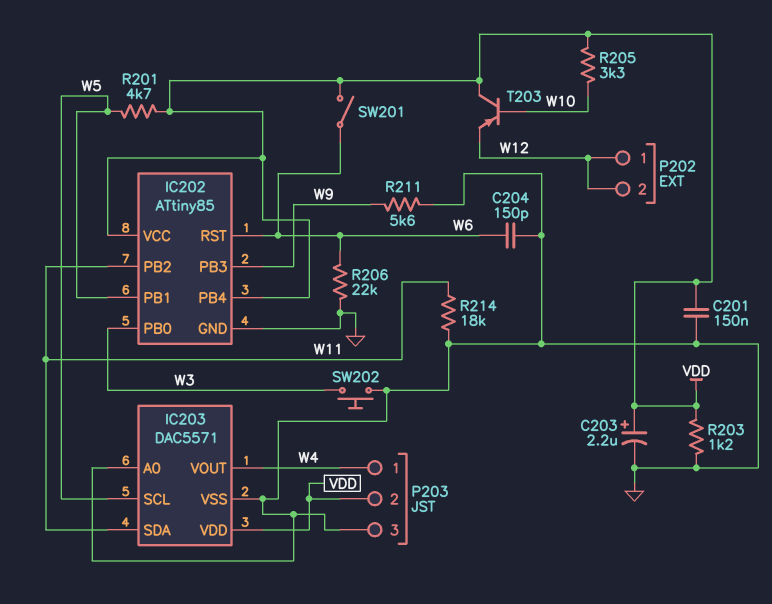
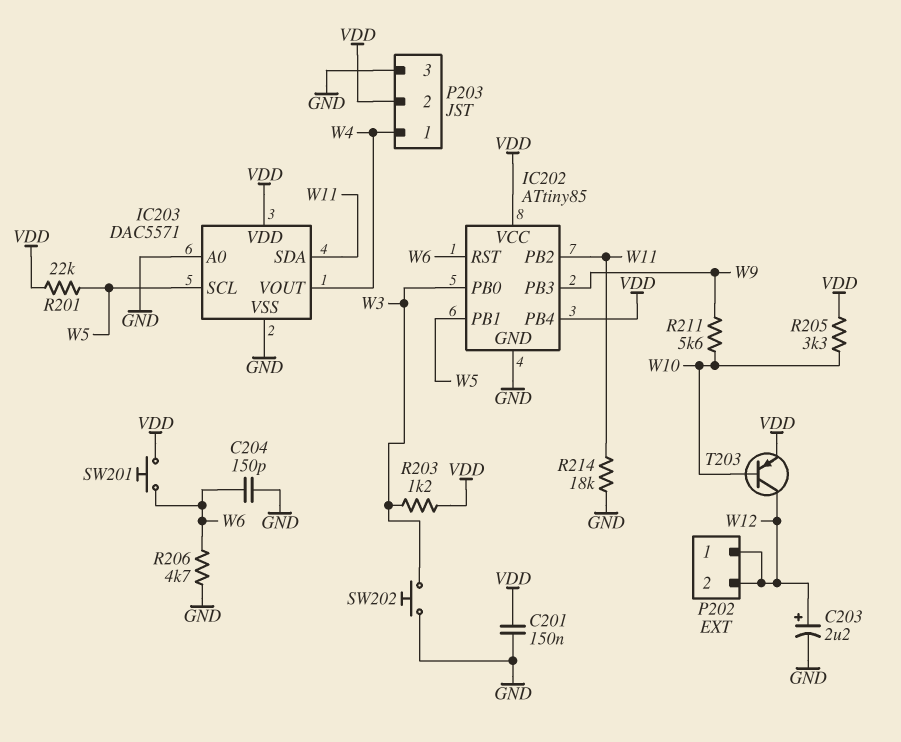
C203: 2.2uF (plus VDD, minus GND) -> 2.2uF (plus W12, minus GND)
R201: 4.7k (VDD, W5) -> 22k (VDD, W5)
R203: 1.2k (GND, VDD) -> 1.2k (VDD, W3)
R206: 22k (GND, W6) -> 4.7k (GND, W6)
R211: 5.6k (GND, W9) -> 5.6k (W9, W10)
SW201: switch (VDD, W6) -> button (VDD, W6)
T203: PNP (B W10, C VDD, E W12) -> PNP (B W10, C W12, E VDD)

